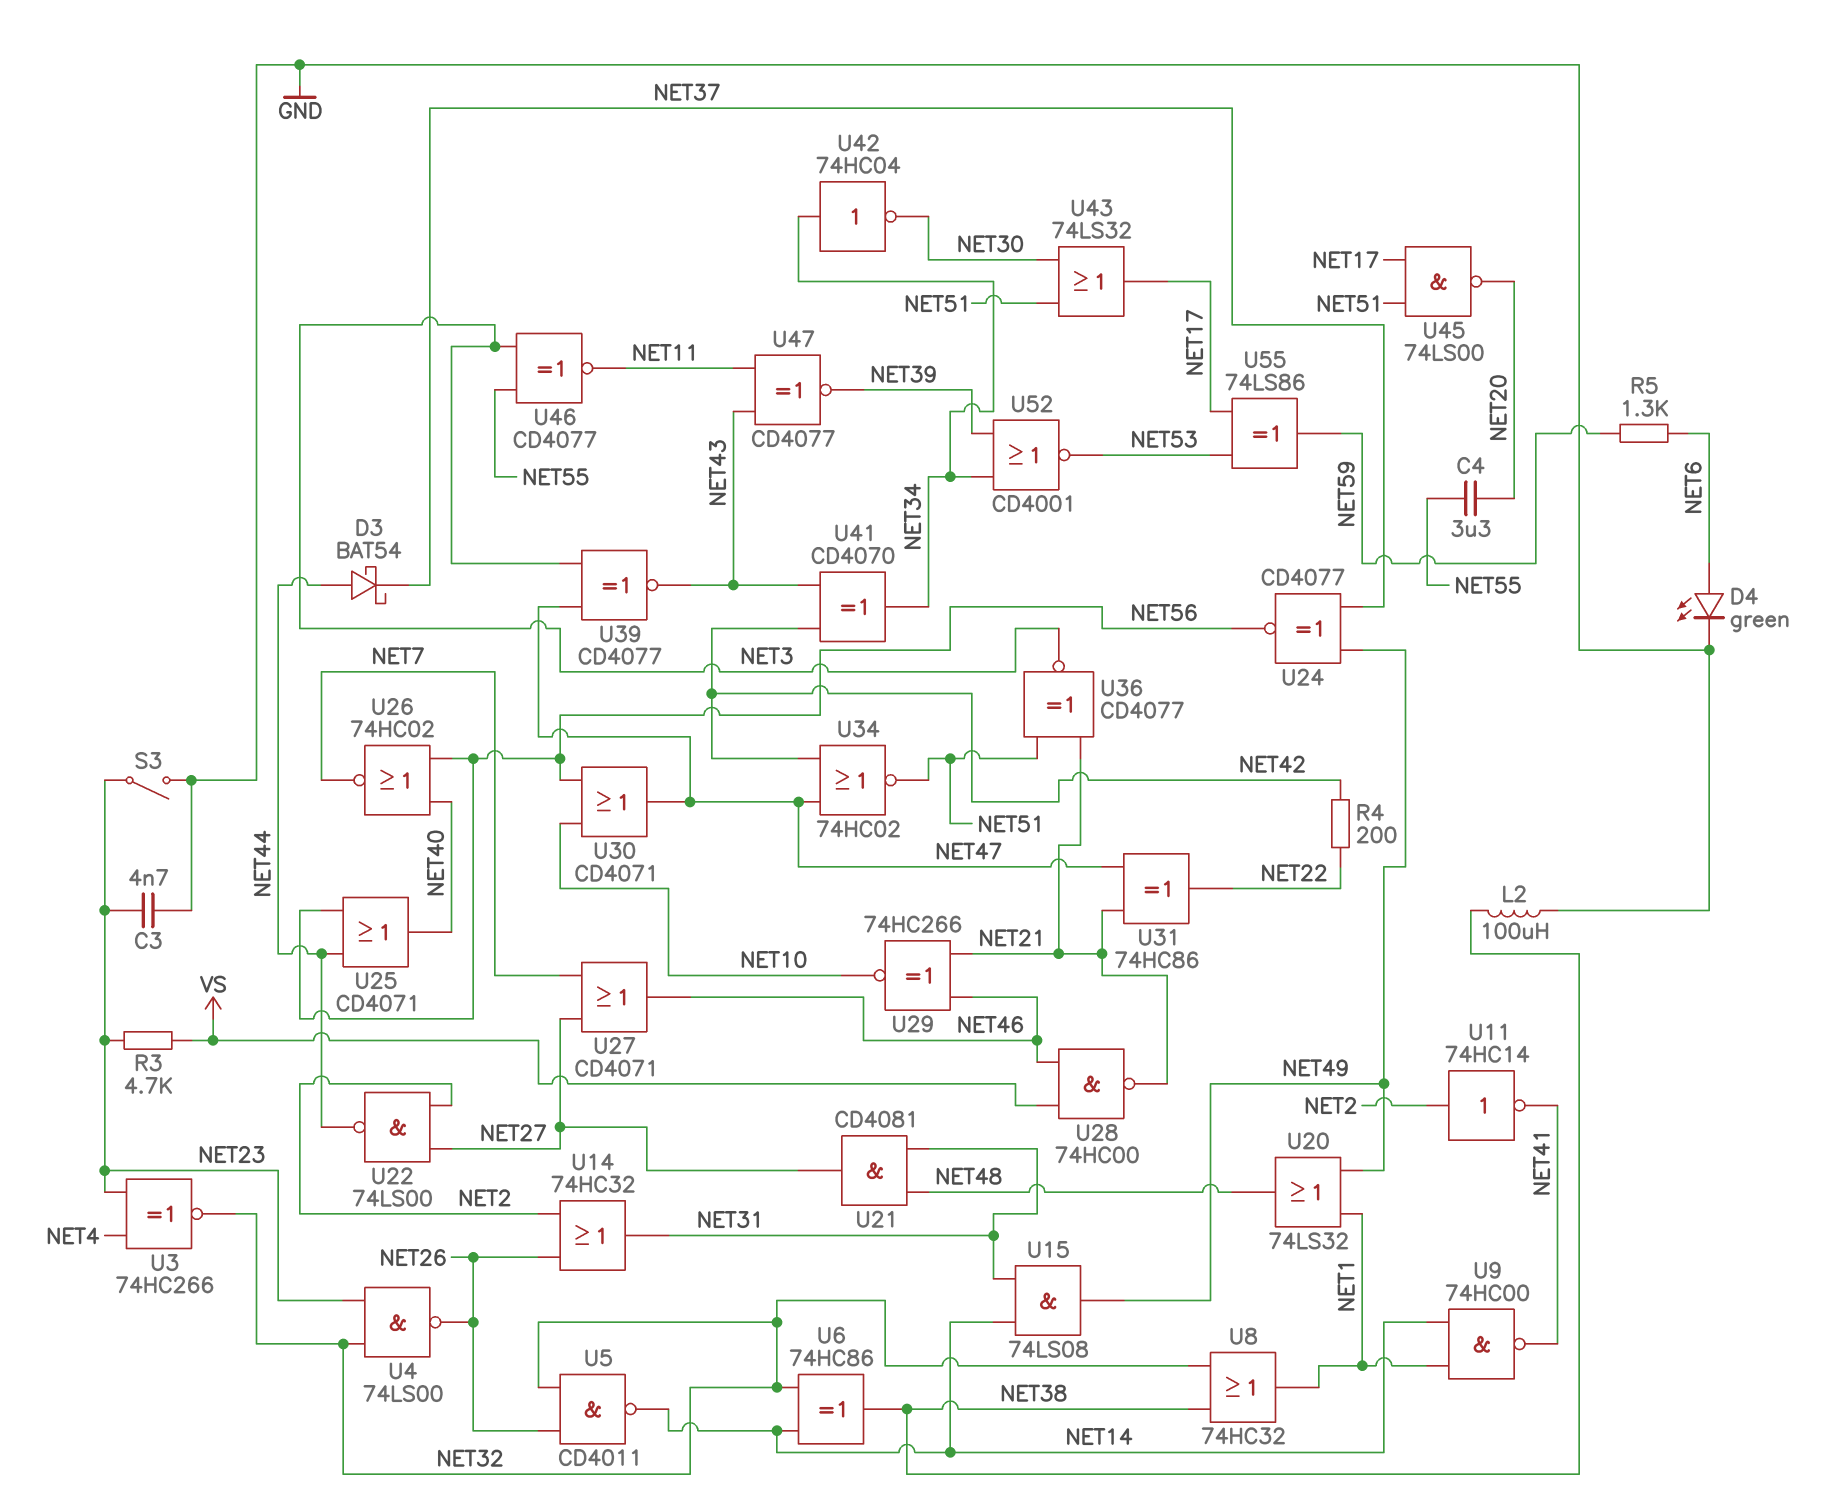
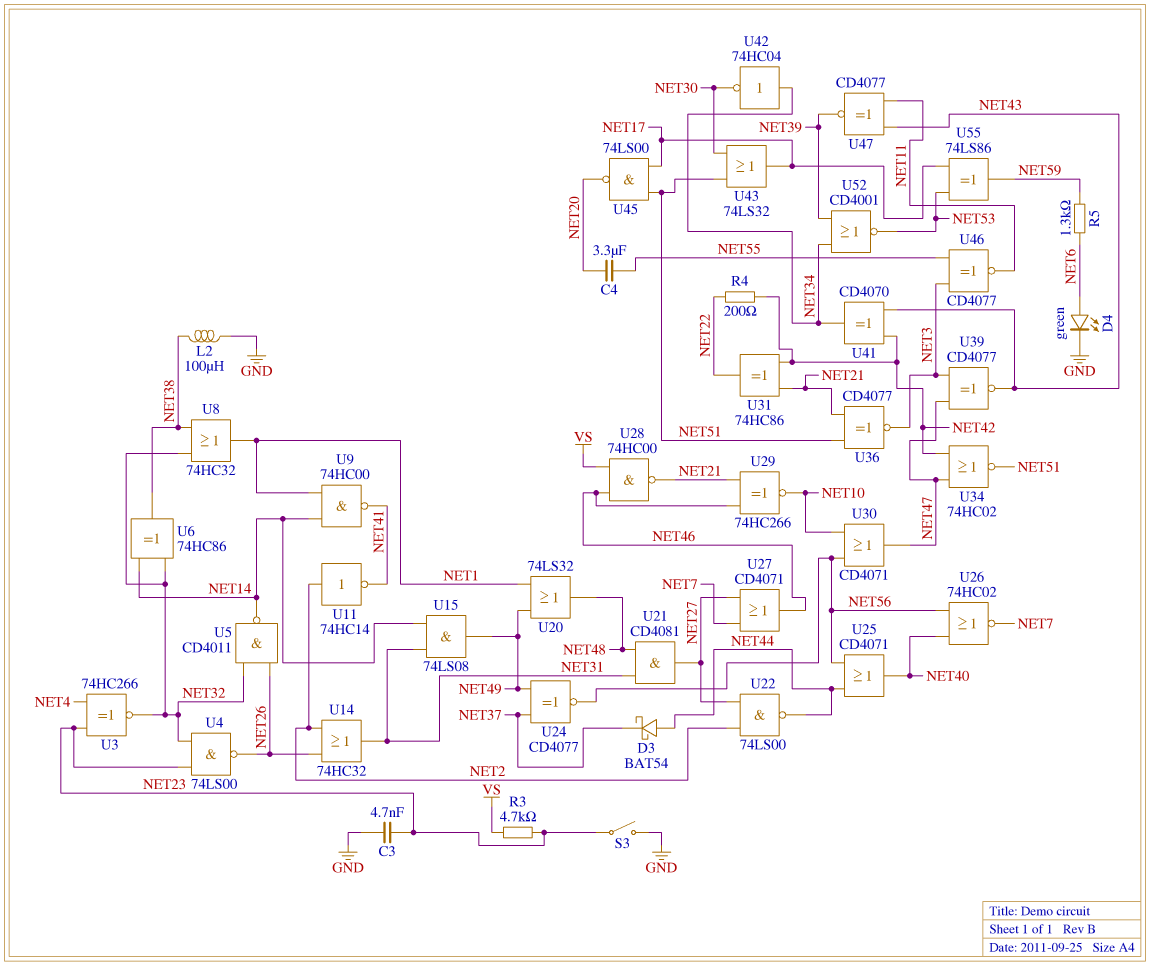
U31: XOR 74HC86 (in NET21, in NET47, out NET22) -> XOR 74HC86 (in NET21, in NET42, out NET22)

